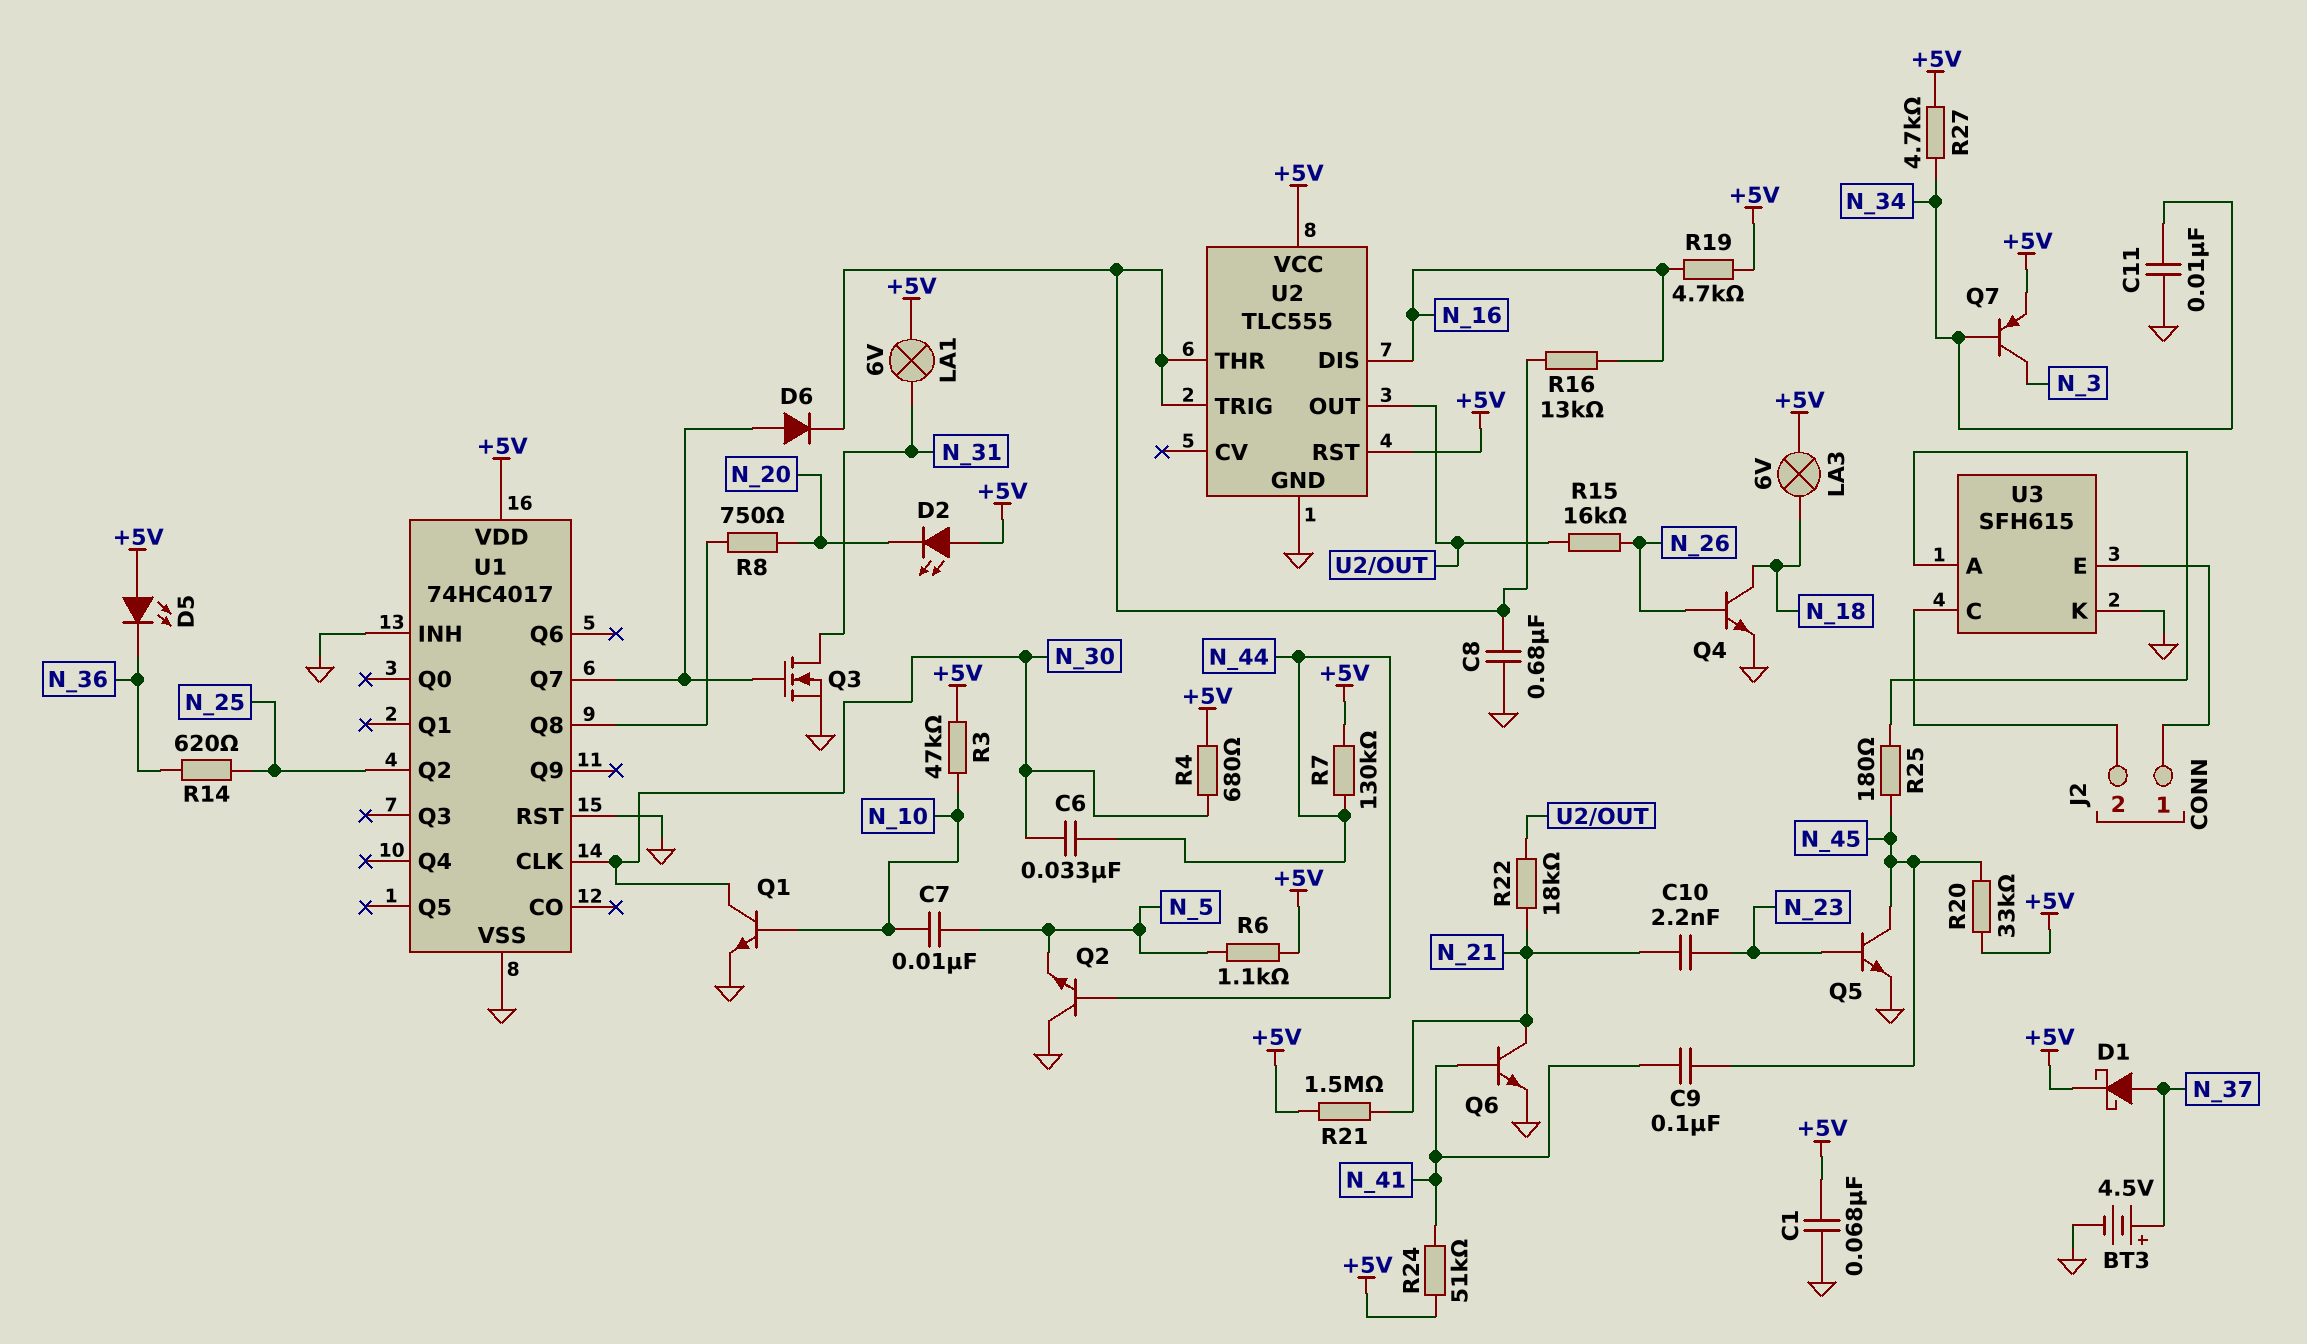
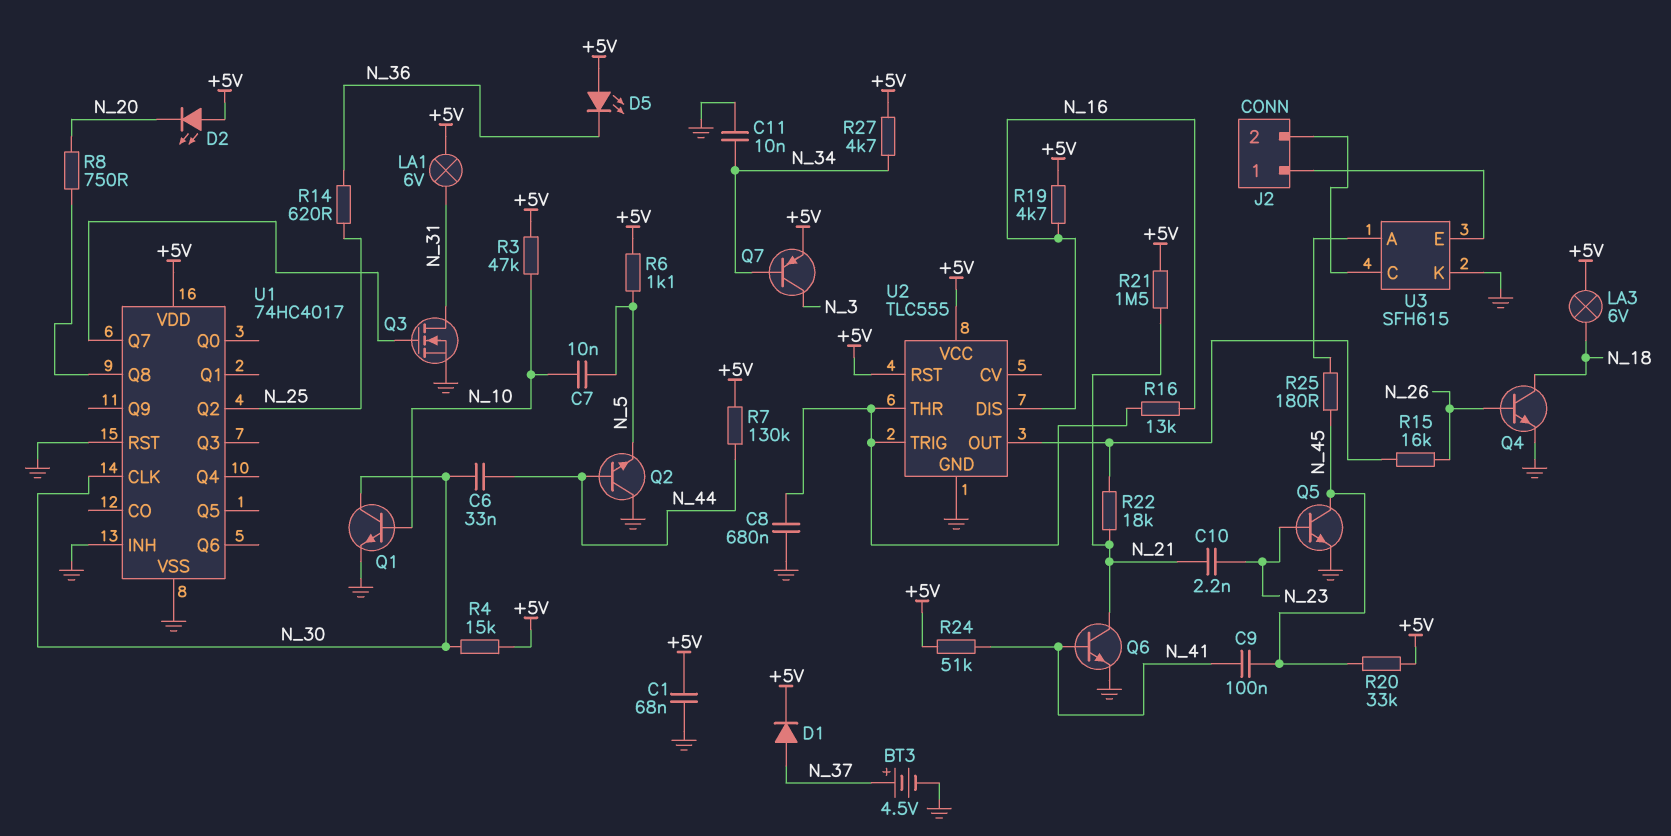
D1: schottky (A N_37, K +5V) -> diode (A N_37, K +5V)
D6: diode (A U1/Q7, K U2/THR) -> none
R4: 680 (+5V, N_30) -> 15k (+5V, N_30)

